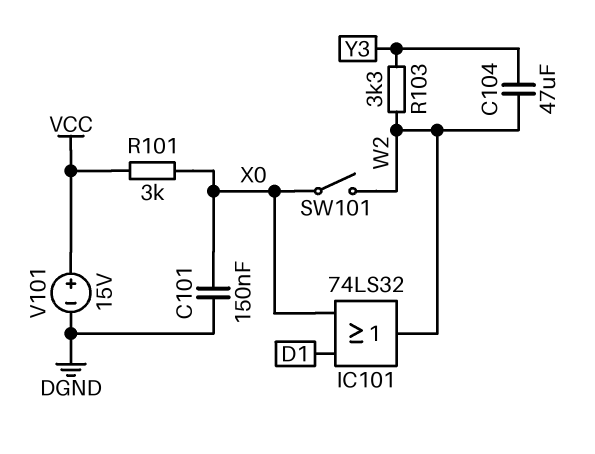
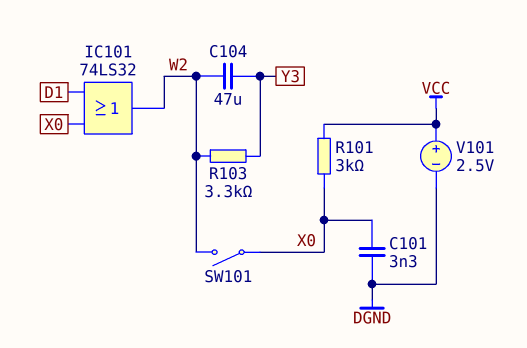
C101: 150nF (DGND, X0) -> 3.3nF (DGND, X0)
V101: 15V (plus VCC, minus DGND) -> 2.5V (plus VCC, minus DGND)

